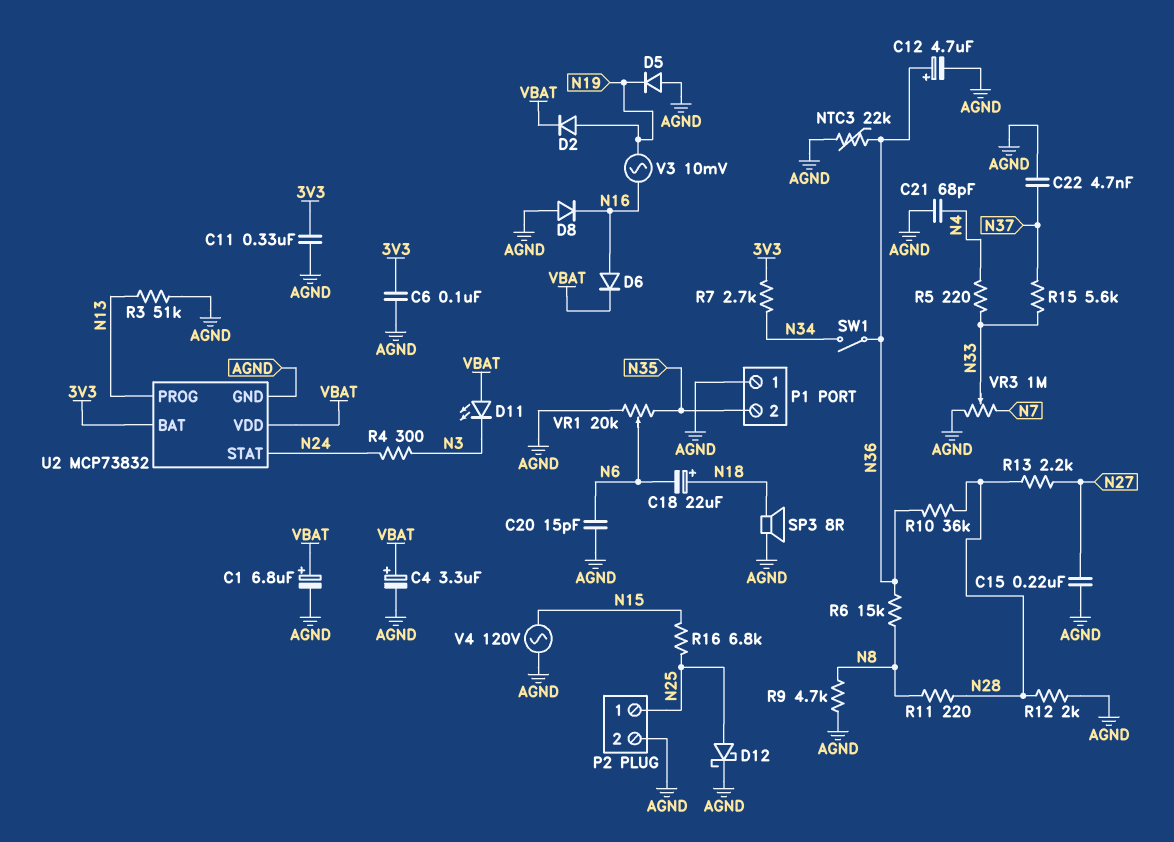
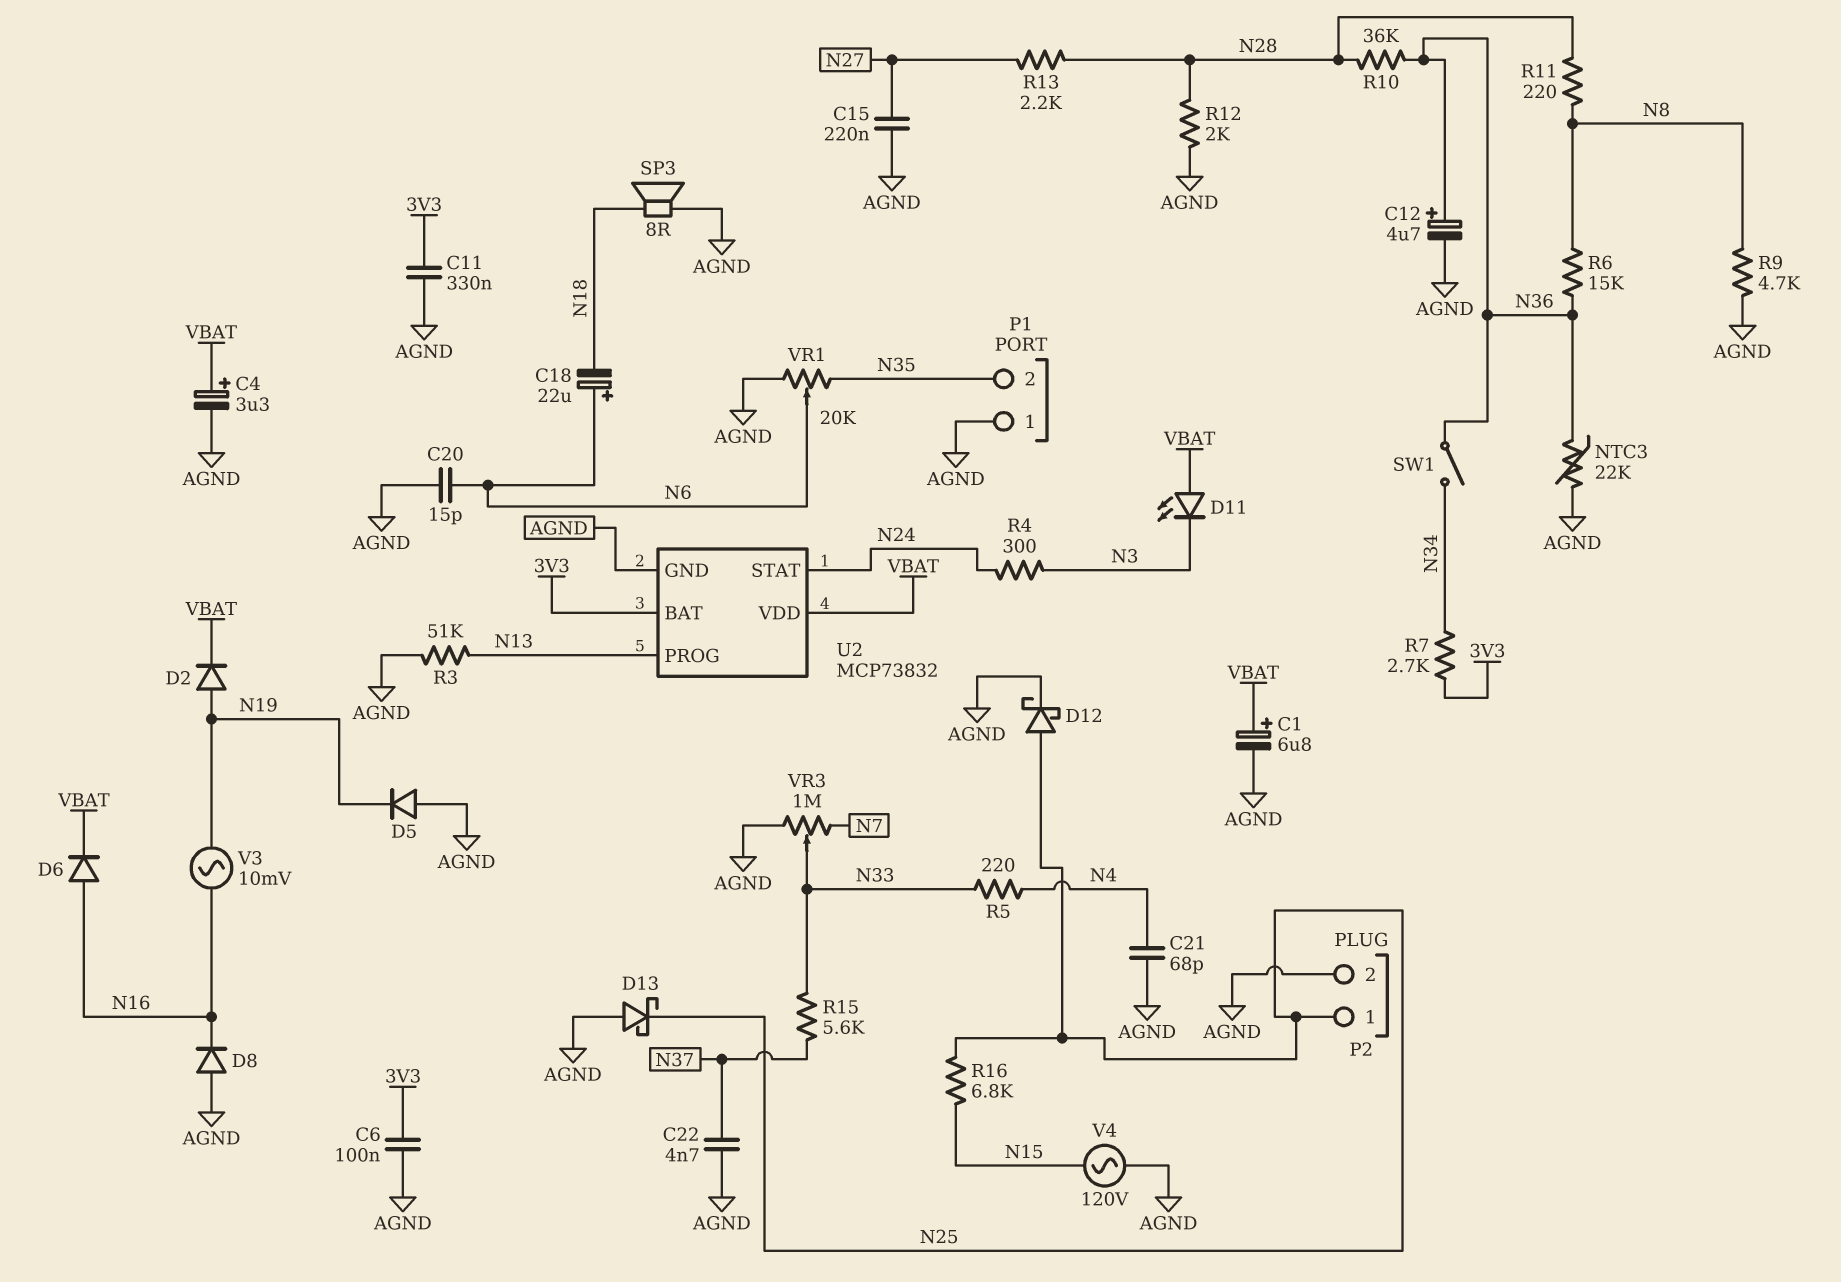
C18: 22uF (plus N18, minus N6) -> 22uF (plus N6, minus N18)
D13: none -> schottky (A AGND, K N25)

